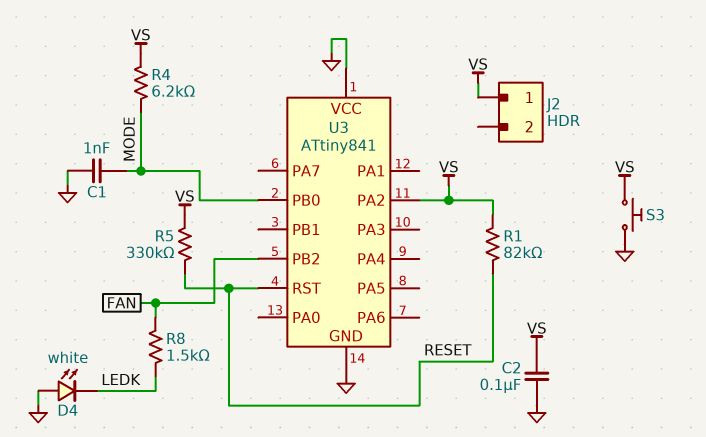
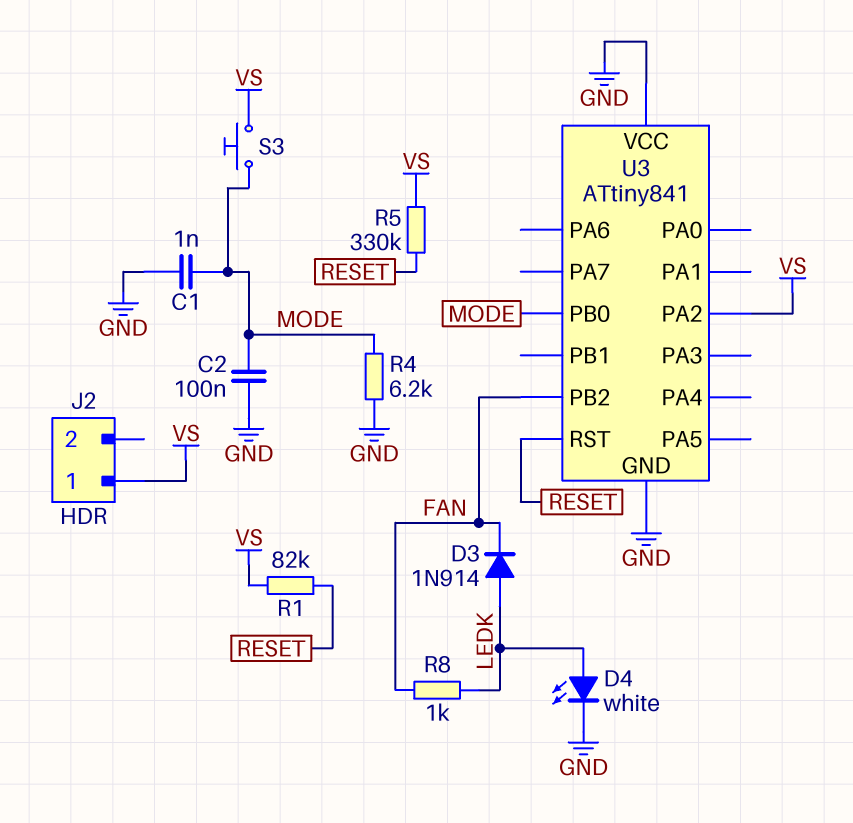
C2: 100nF (GND, VS) -> 100nF (GND, MODE)
D3: none -> diode 1N914 (A LEDK, K FAN)
D4: LED white (A GND, K LEDK) -> LED white (A LEDK, K GND)
R4: 6.2k (MODE, VS) -> 6.2k (GND, MODE)
R8: 1.5k (FAN, LEDK) -> 1k (FAN, LEDK)
S3: button (GND, VS) -> button (MODE, VS)

